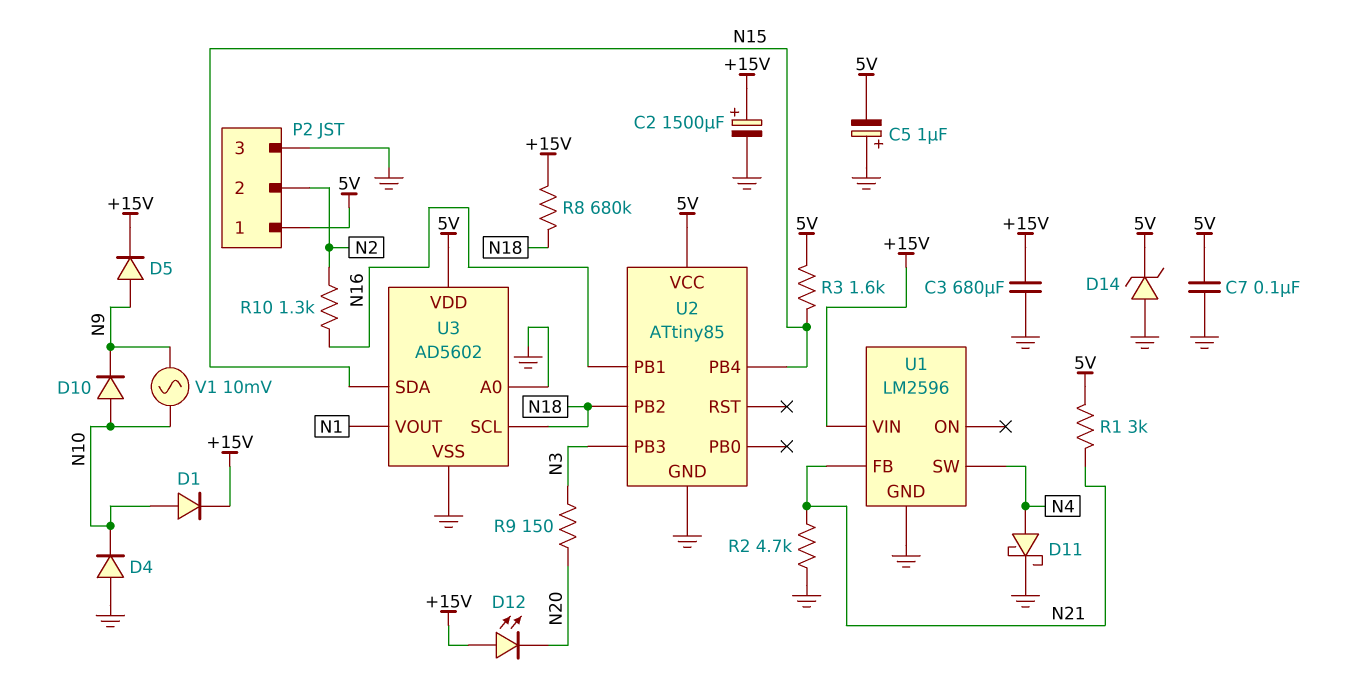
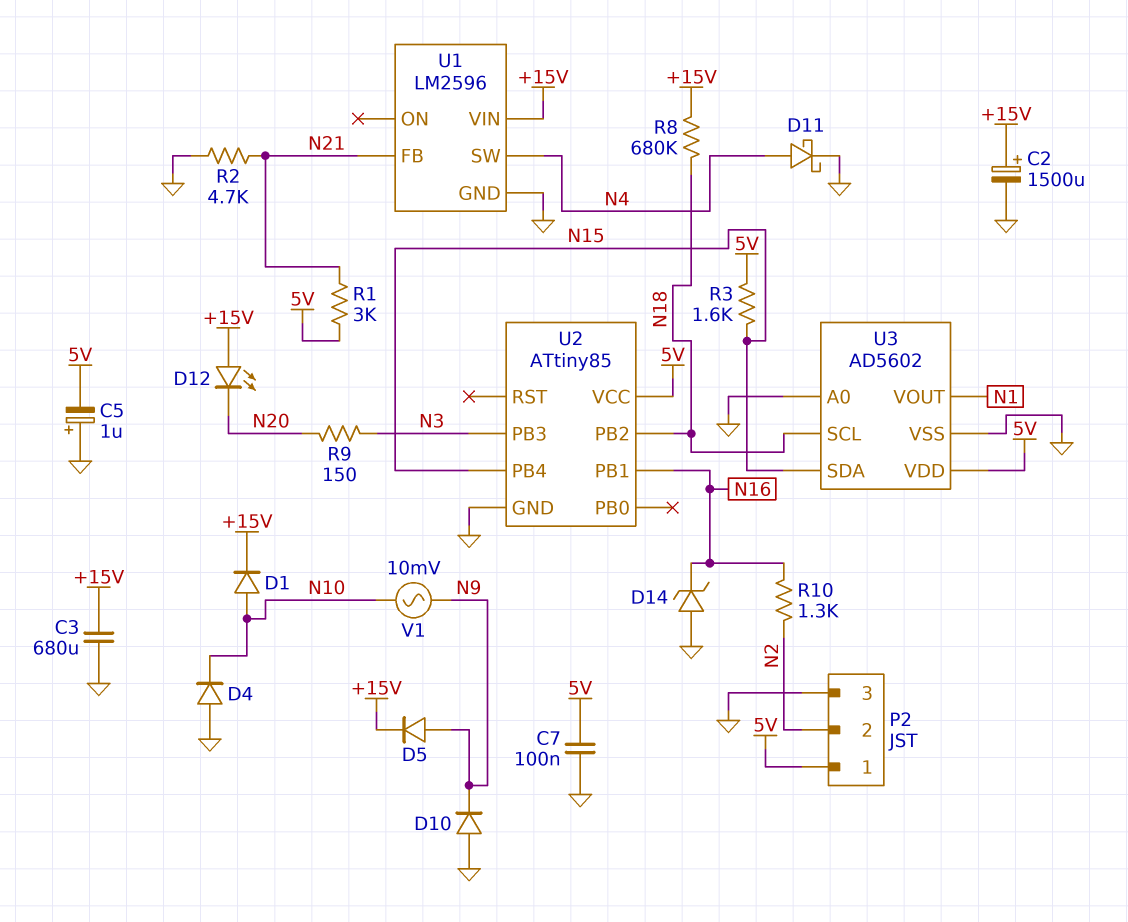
D10: diode (A N10, K N9) -> diode (A GND, K N9)
D14: zener (A GND, K 5V) -> zener (A GND, K N16)

